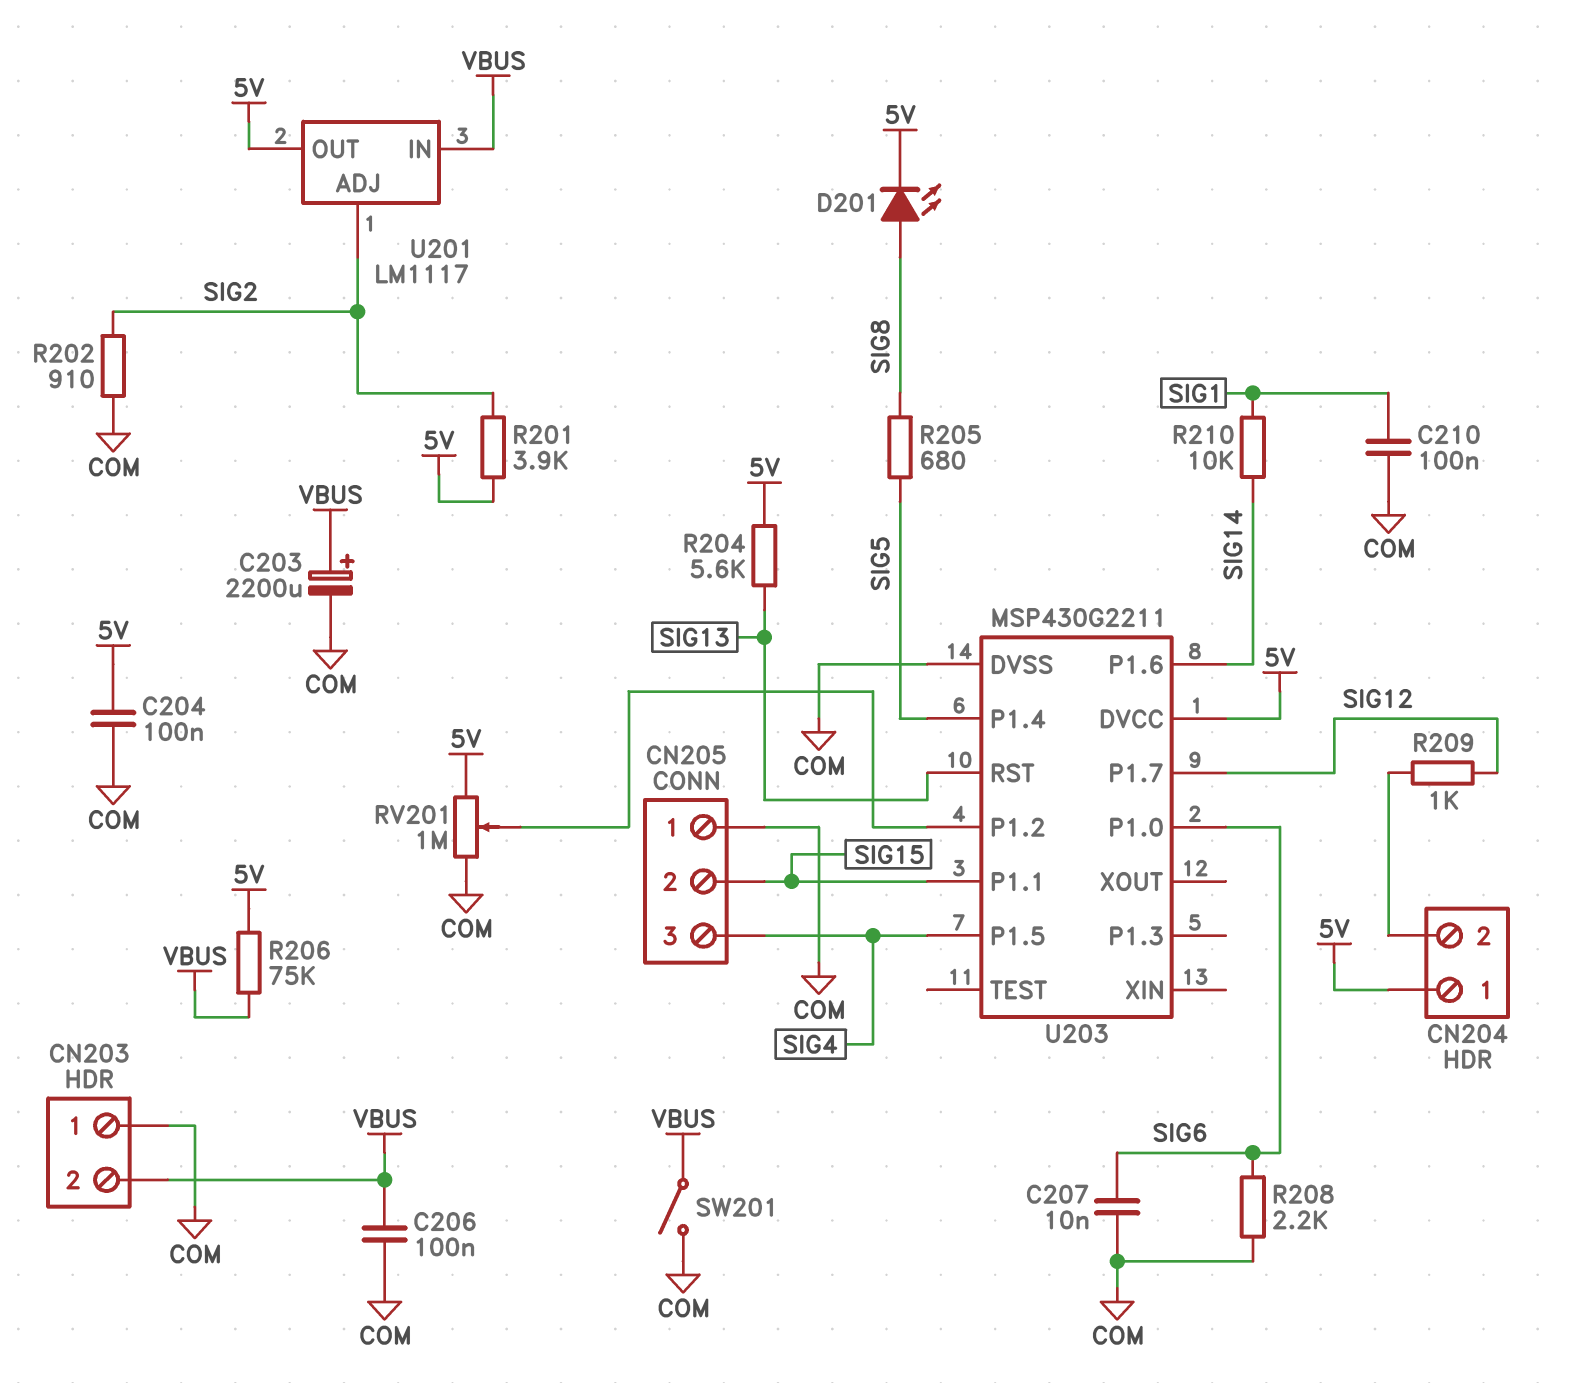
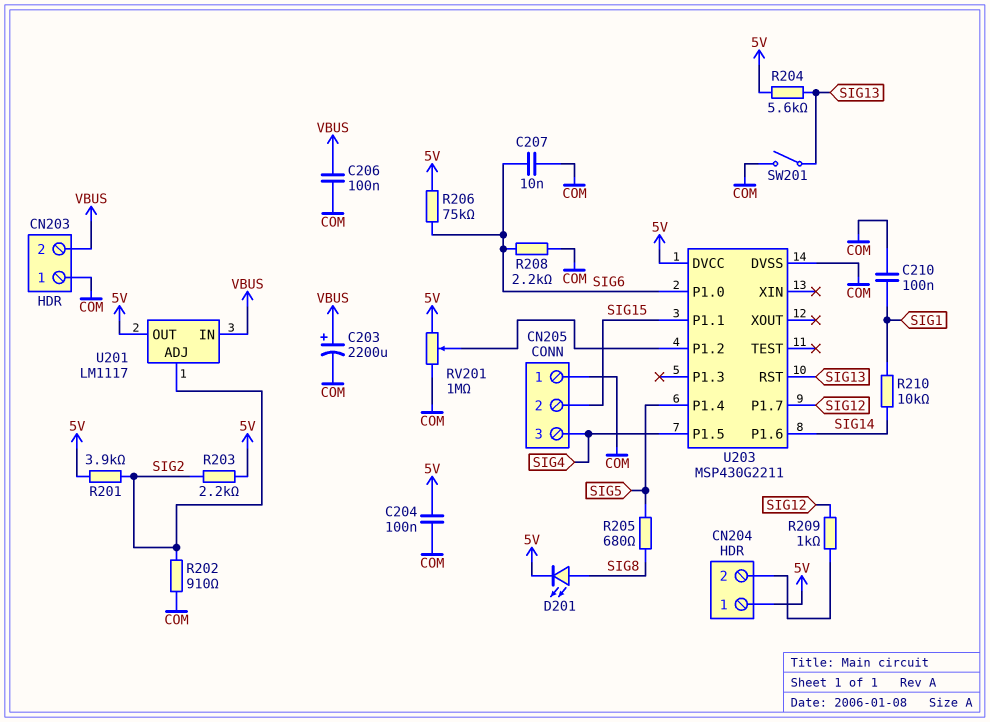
R203: none -> 2.2k (5V, SIG2)
R206: 75k (5V, VBUS) -> 75k (5V, SIG6)
SW201: switch (COM, VBUS) -> switch (COM, SIG13)

